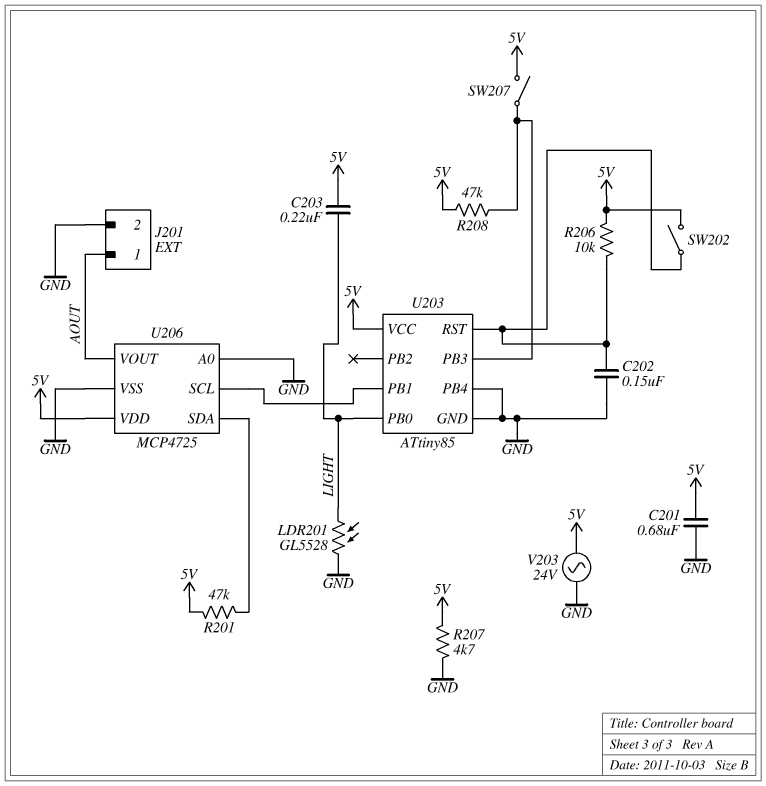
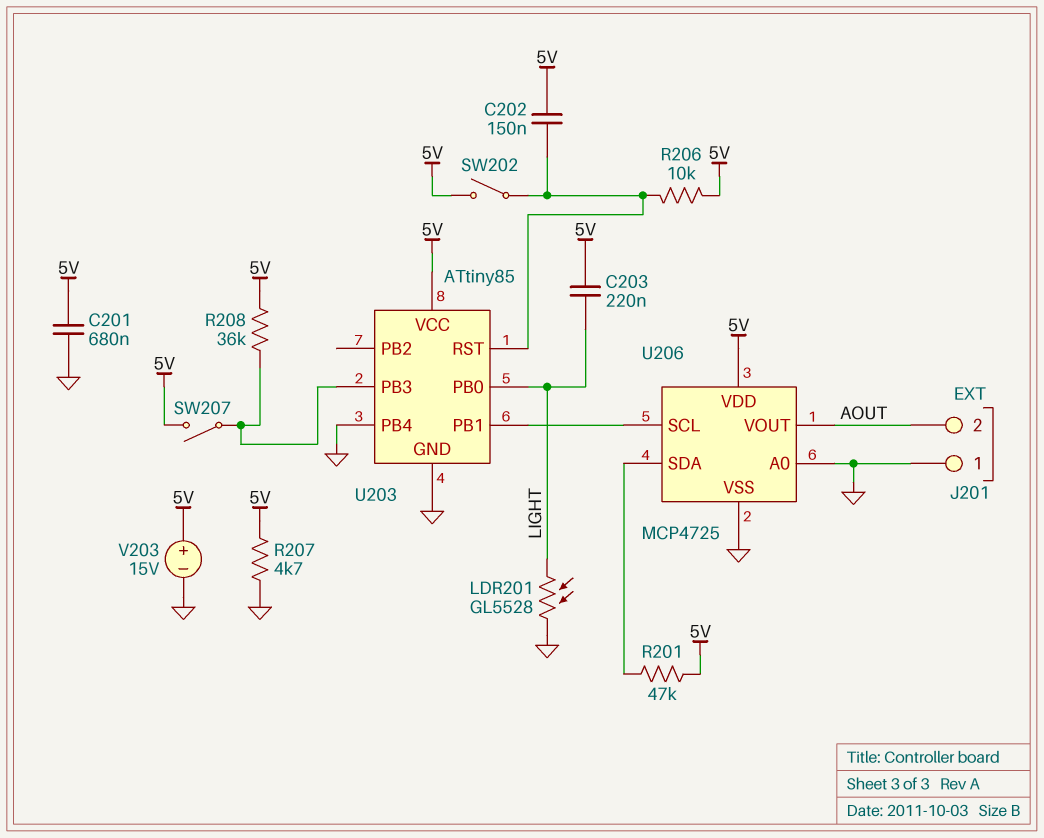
C202: 150nF (GND, U203/RST) -> 150nF (5V, U203/RST)
J201 pin 1: AOUT -> GND
J201 pin 2: GND -> AOUT
R208: 47k (5V, U203/PB3) -> 36k (5V, U203/PB3)
V203: AC 24V (5V, GND) -> 15V (plus 5V, minus GND)

